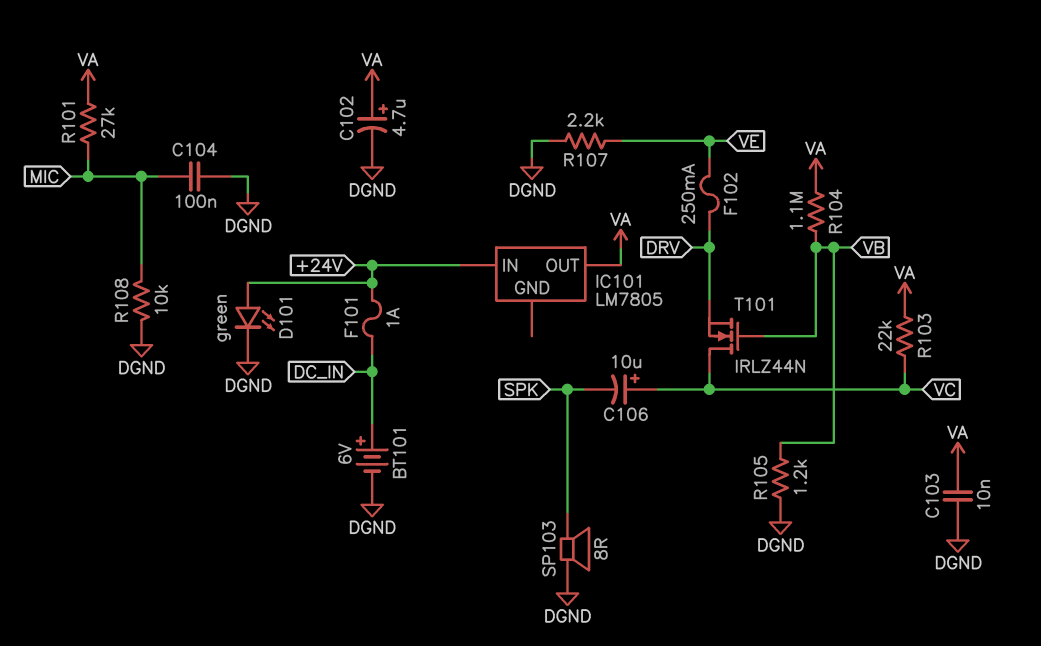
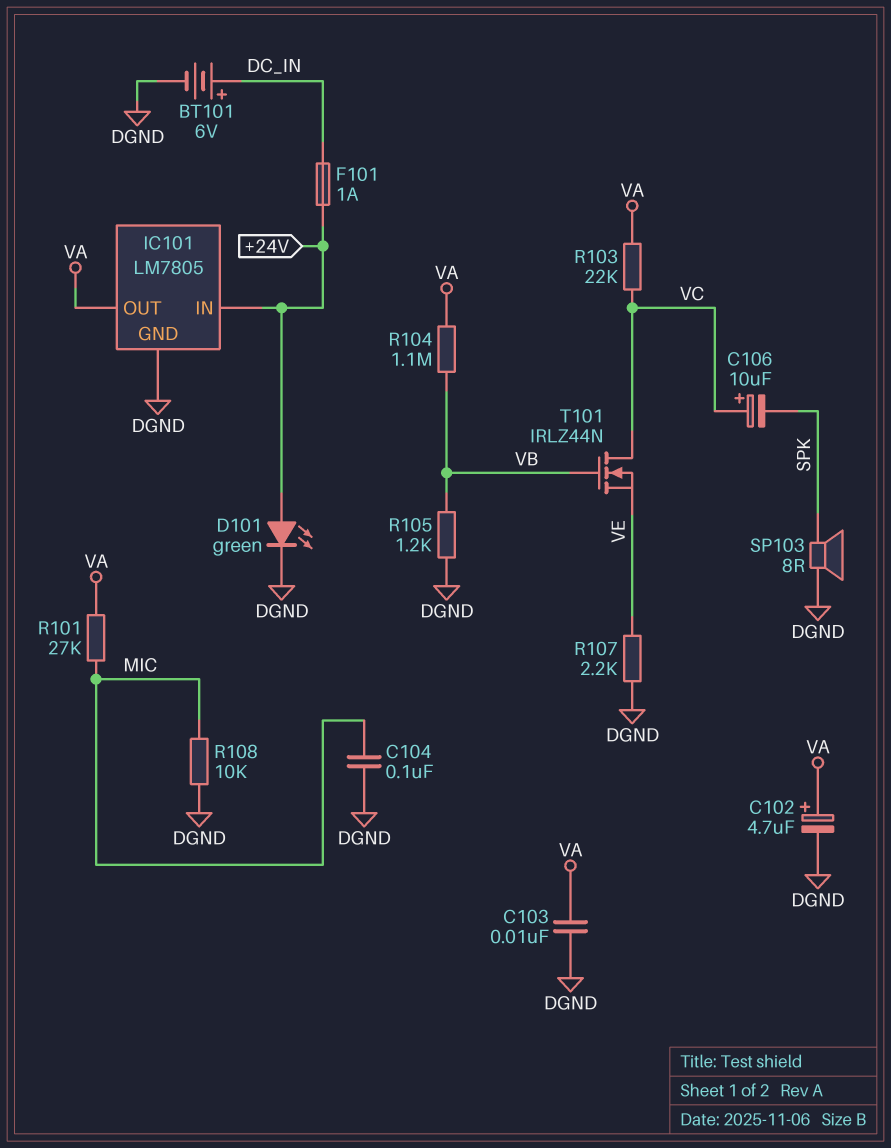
F102: 250mA (DRV, VE) -> none
IC101 pin GND: none -> DGND
T101: NMOS IRLZ44N (G VB, D VC, S DRV) -> NMOS IRLZ44N (G VB, D VC, S VE)

